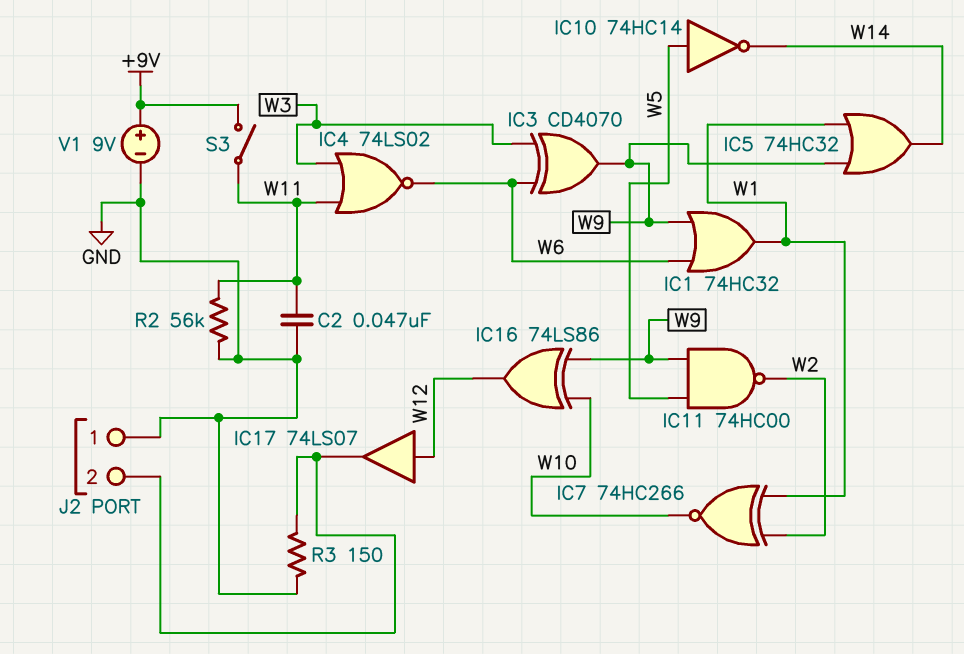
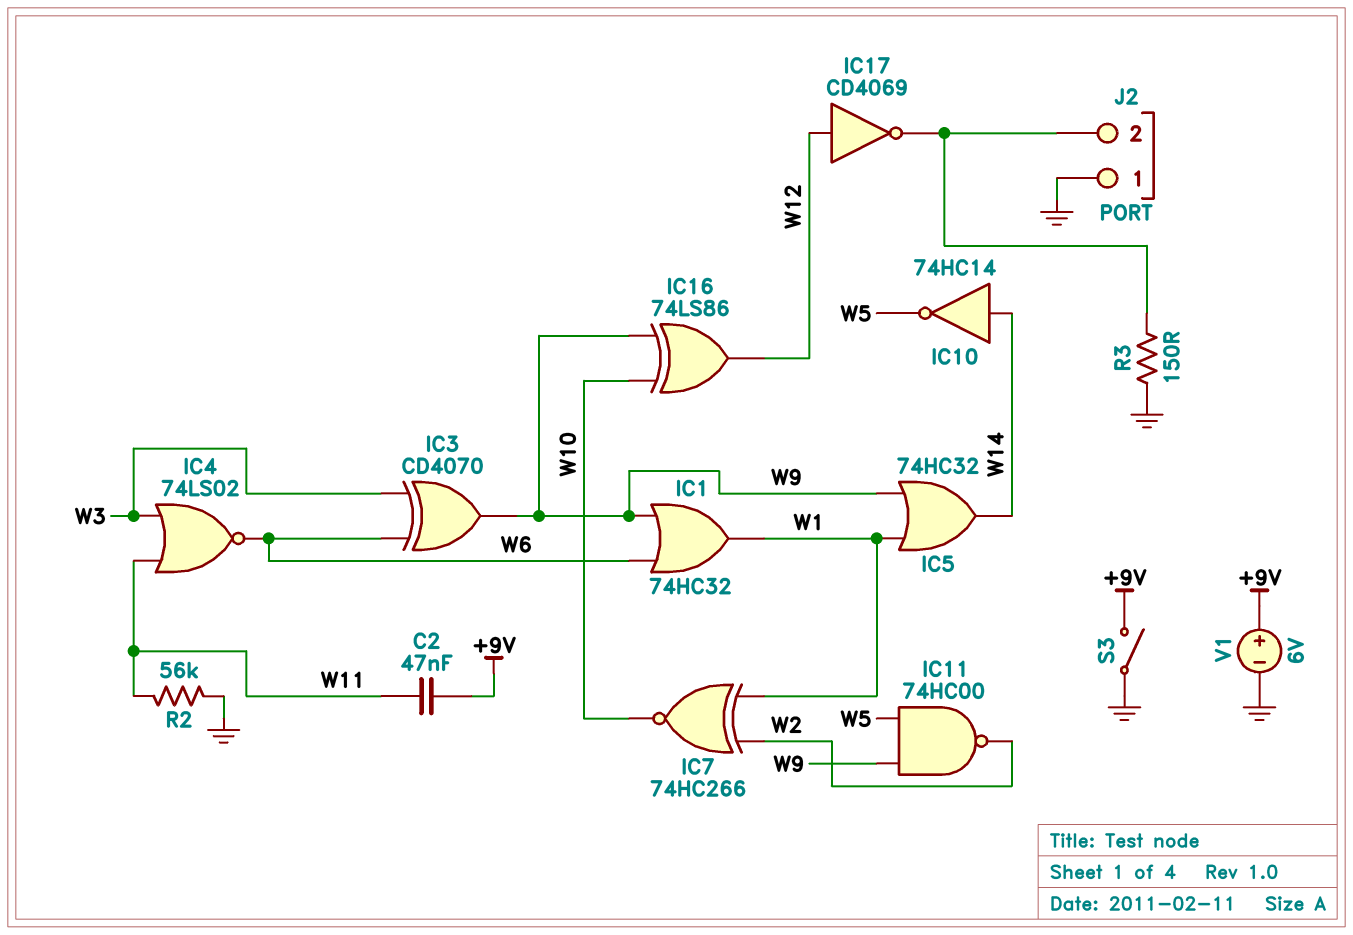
C2: 47nF (GND, W11) -> 47nF (+9V, W11)
IC10: NOT 74HC14 (in W5, out W14) -> NOT 74HC14 (in W14, out W5)
IC17: buffer 74LS07 (in W12, out J2/2) -> NOT CD4069 (in W12, out J2/2)
S3: switch (+9V, W11) -> switch (+9V, GND)
V1: 9V (plus +9V, minus GND) -> 6V (plus +9V, minus GND)

